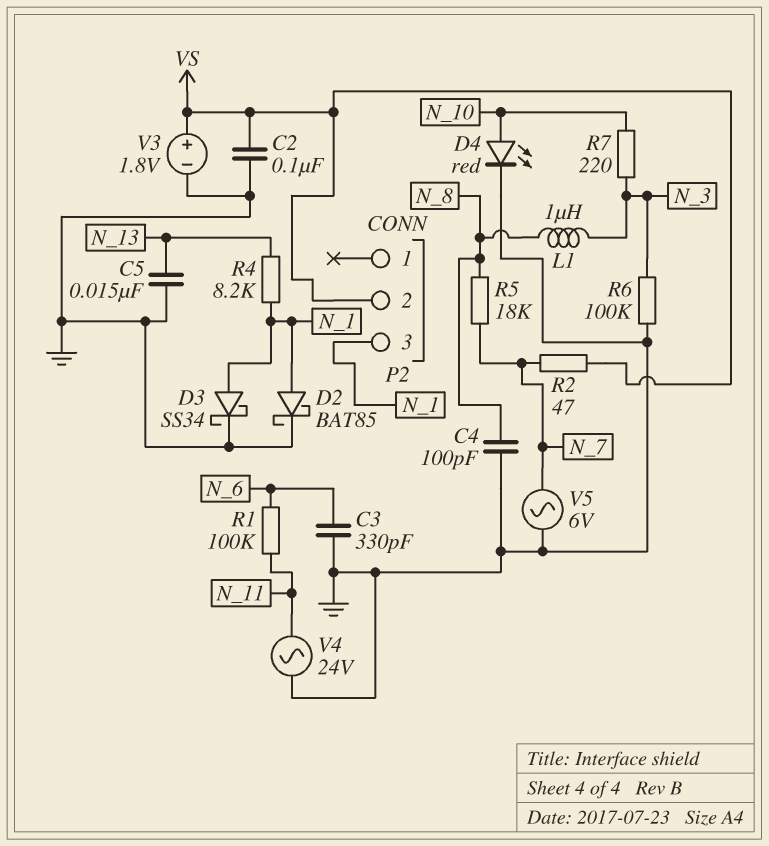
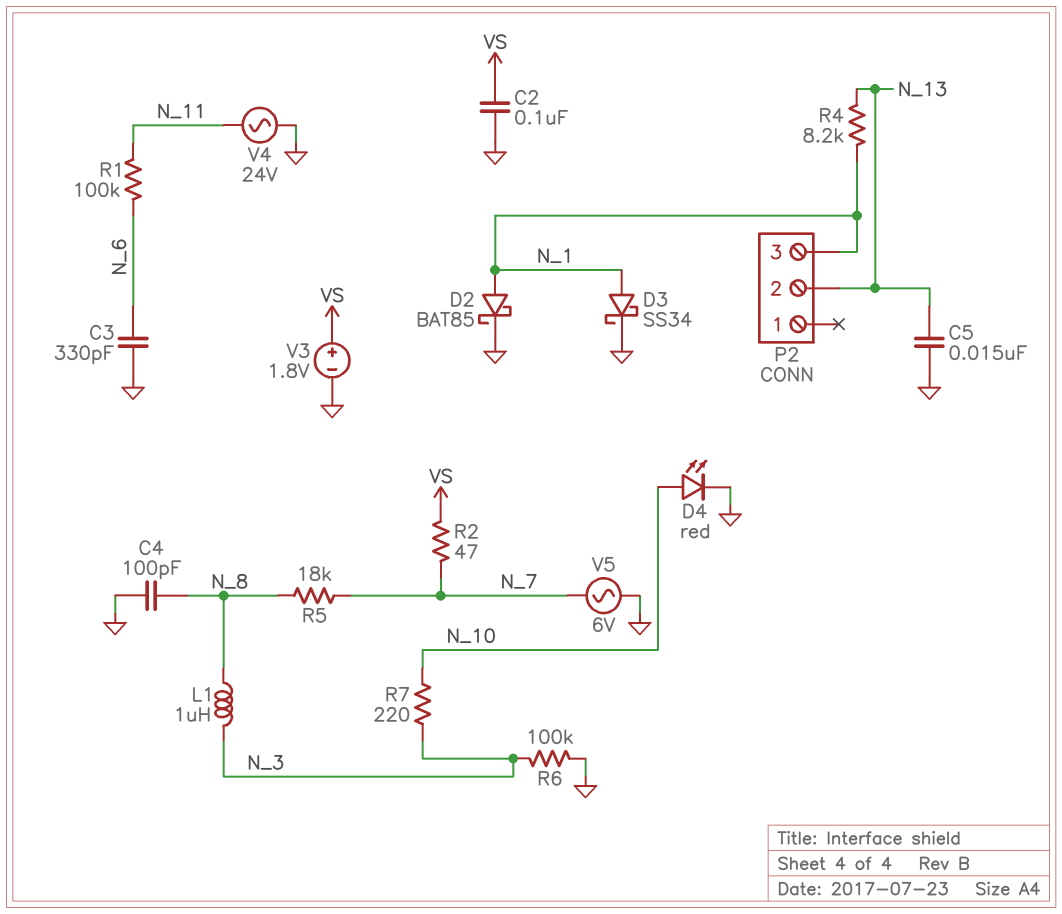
P2 pin 2: VS -> N_13

